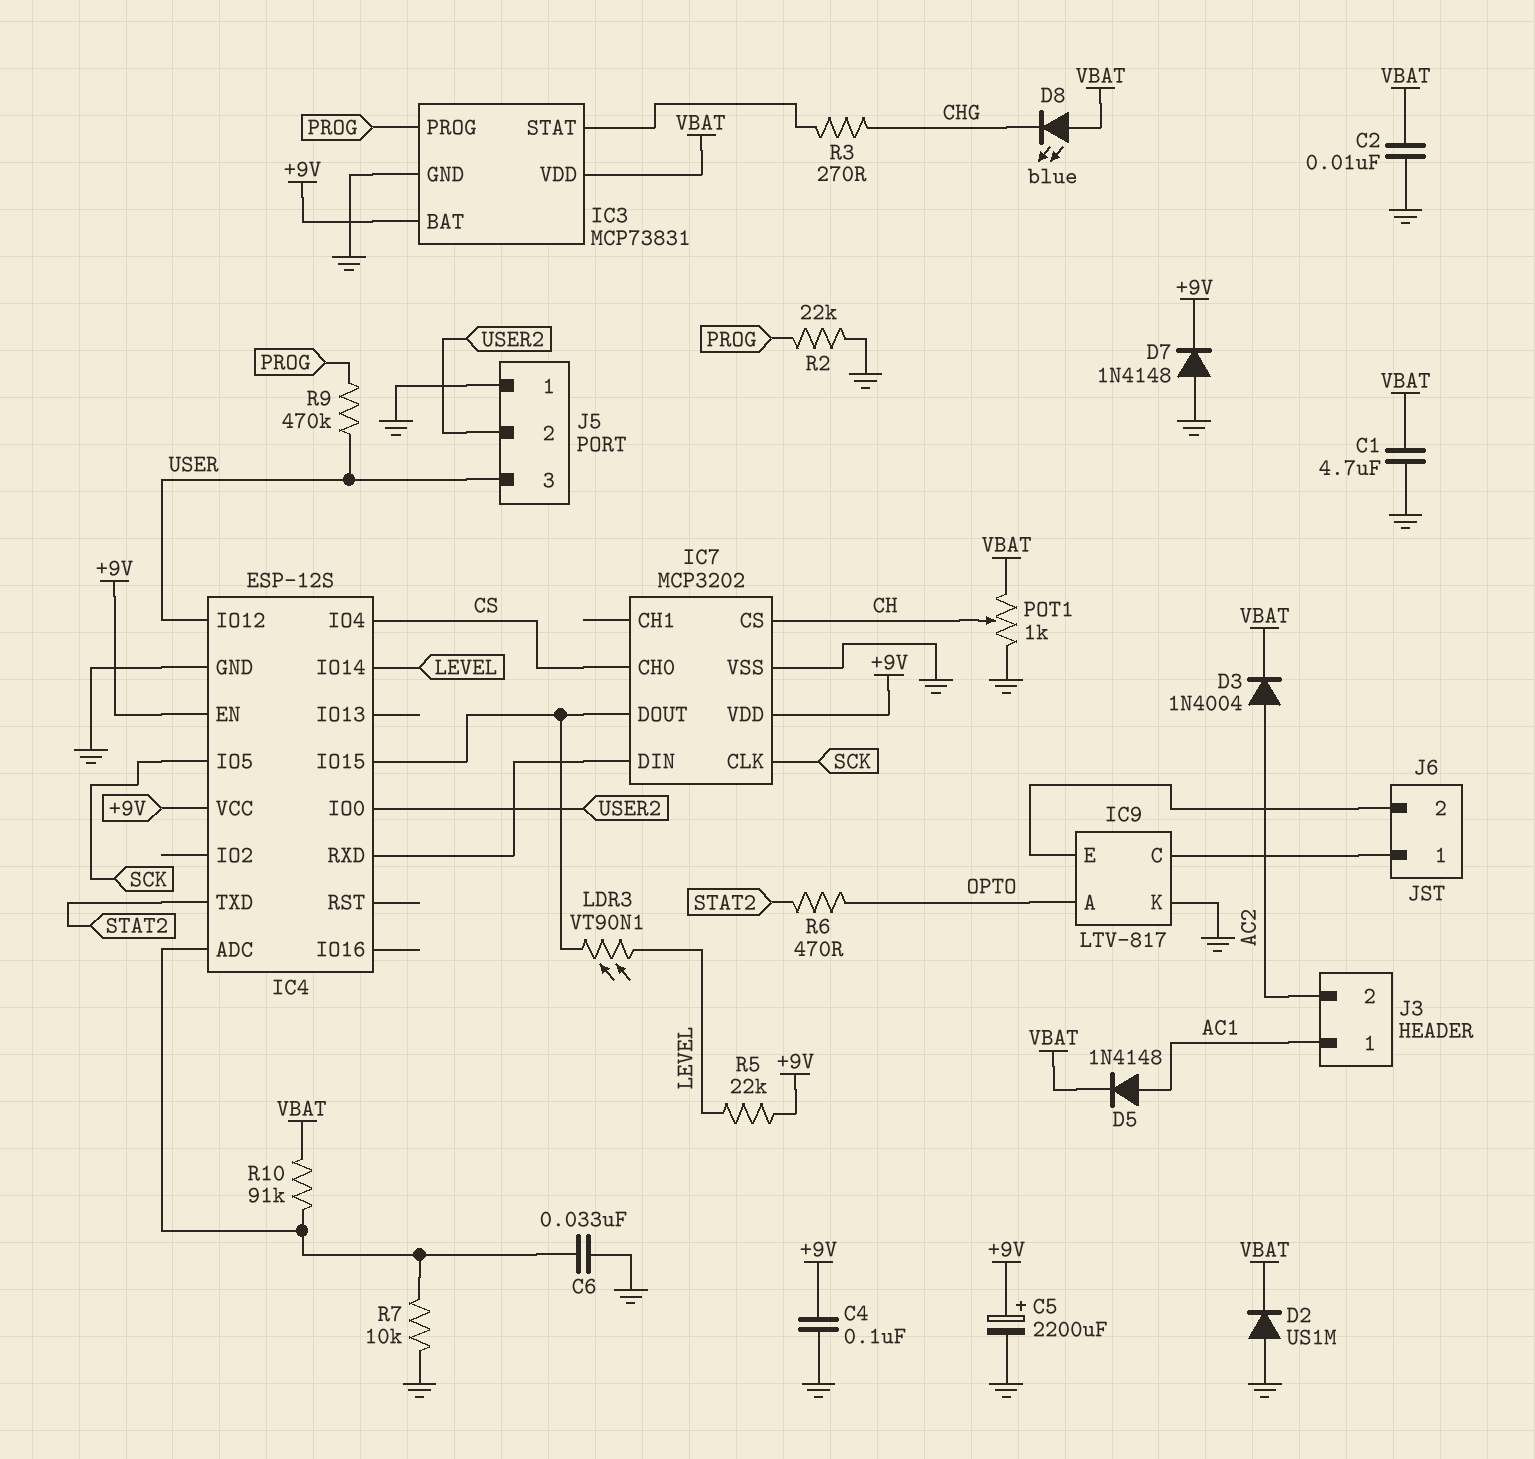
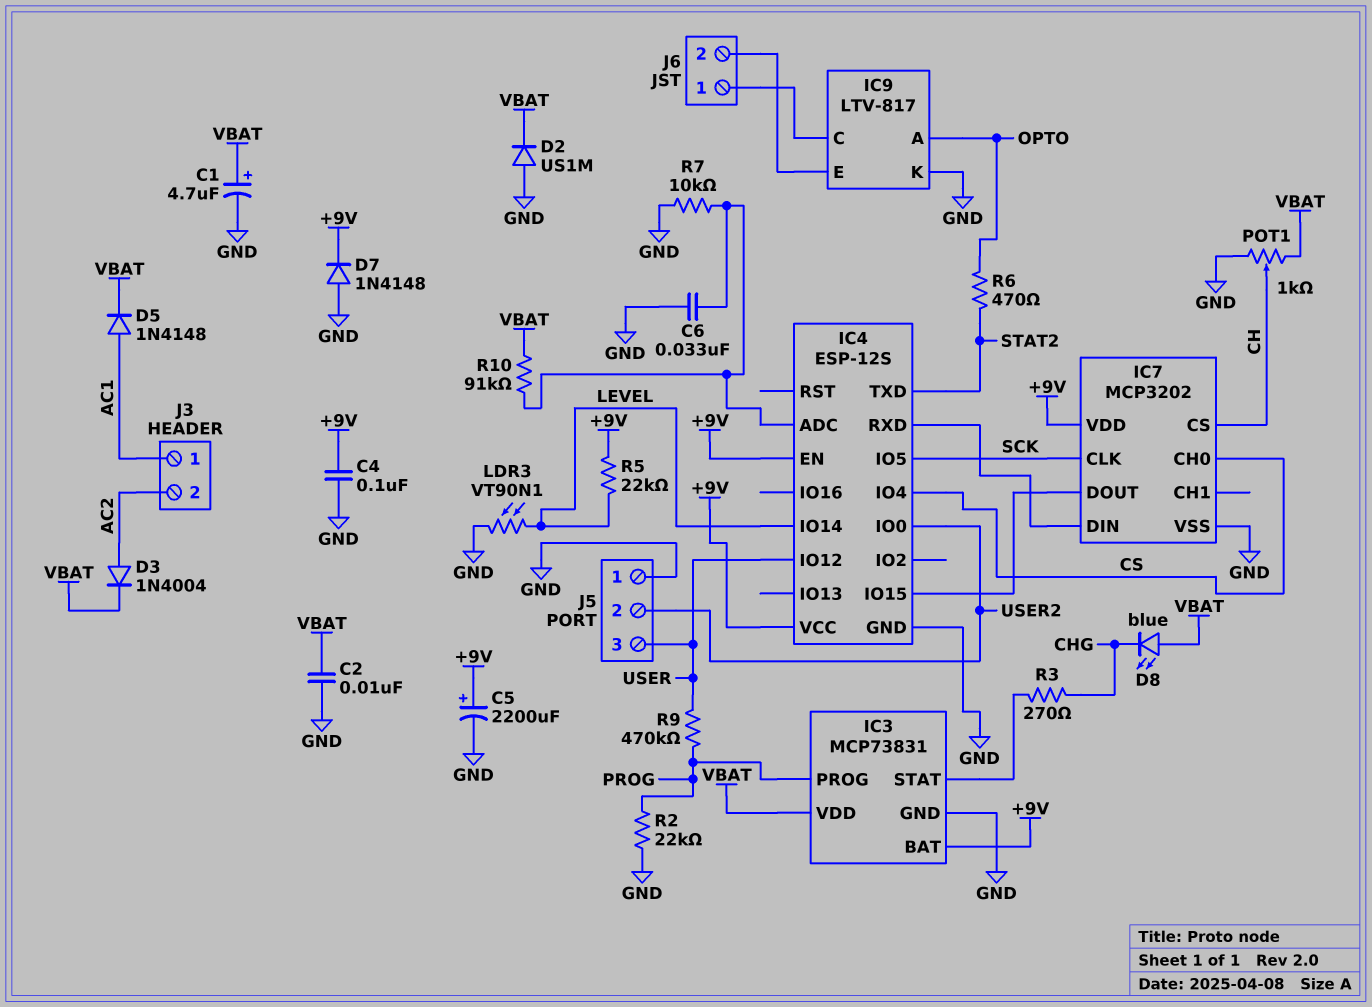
C1: 4.7uF (GND, VBAT) -> 4.7uF (plus VBAT, minus GND)
LDR3: VT90N1 (IC4/IO15, LEVEL) -> VT90N1 (GND, LEVEL)

